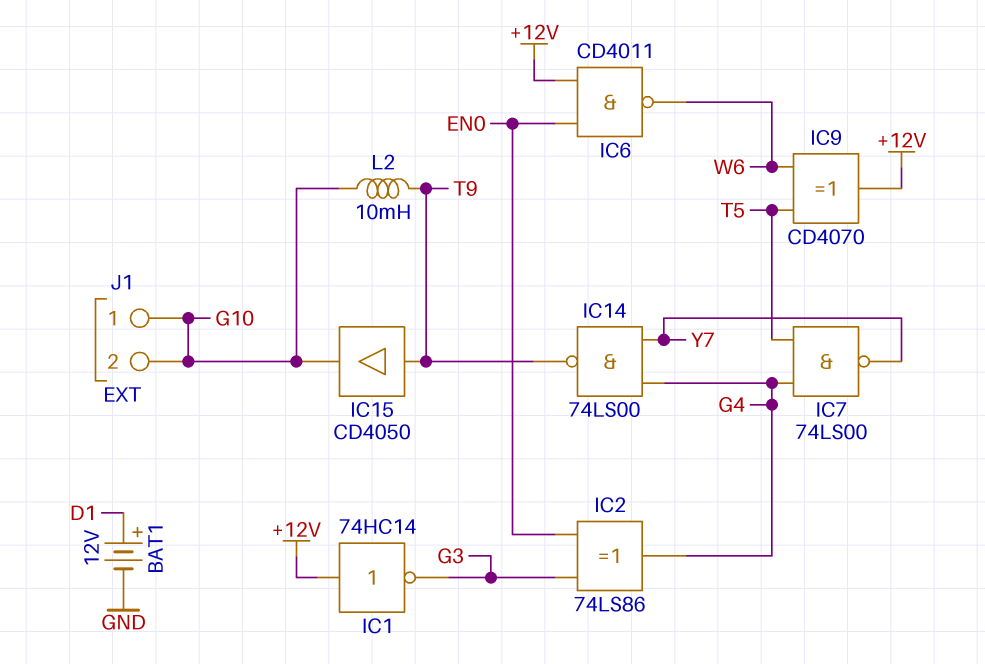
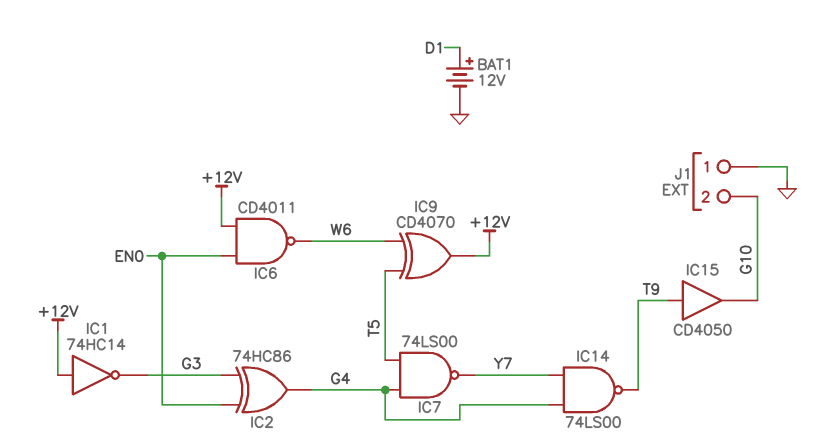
IC2: XOR 74LS86 (in EN0, in G3, out G4) -> XOR 74HC86 (in EN0, in G3, out G4)
J1 pin 1: G10 -> GND
L2: 10mH (G10, T9) -> none

